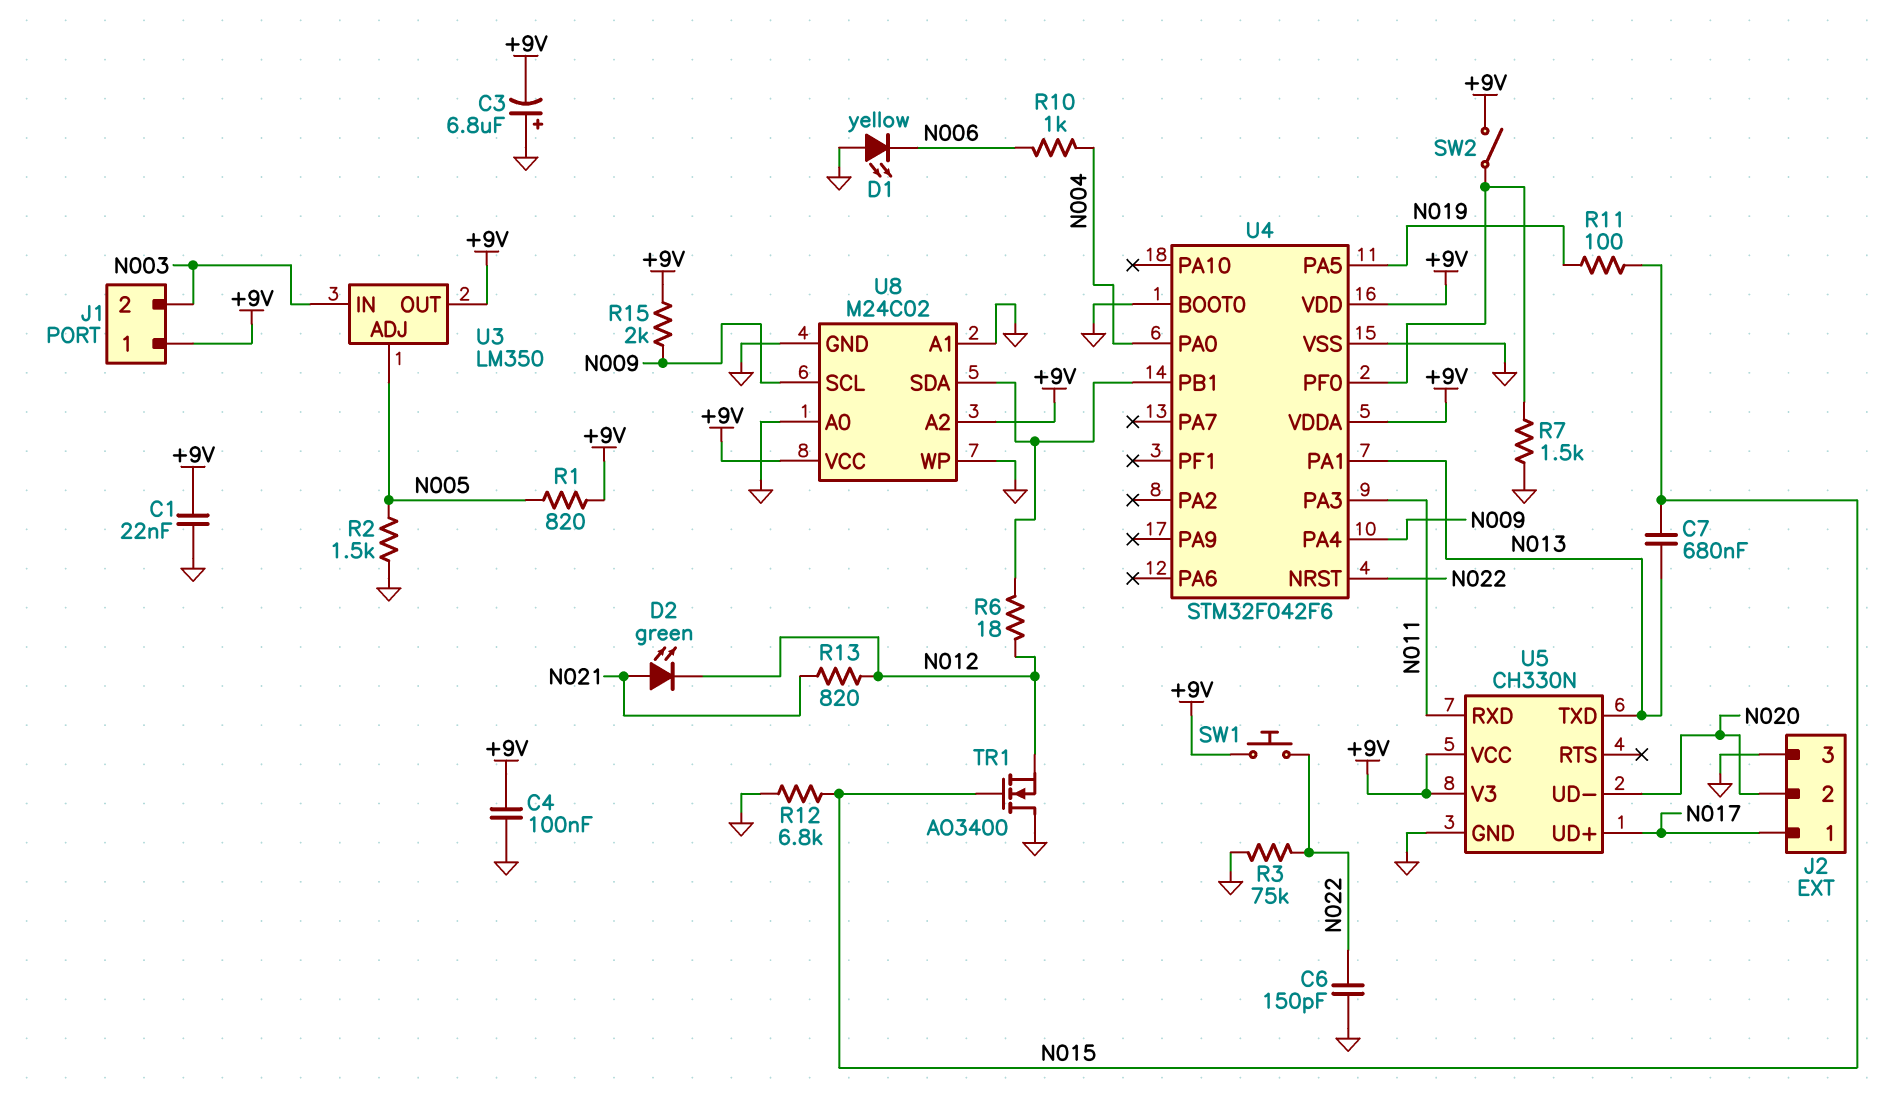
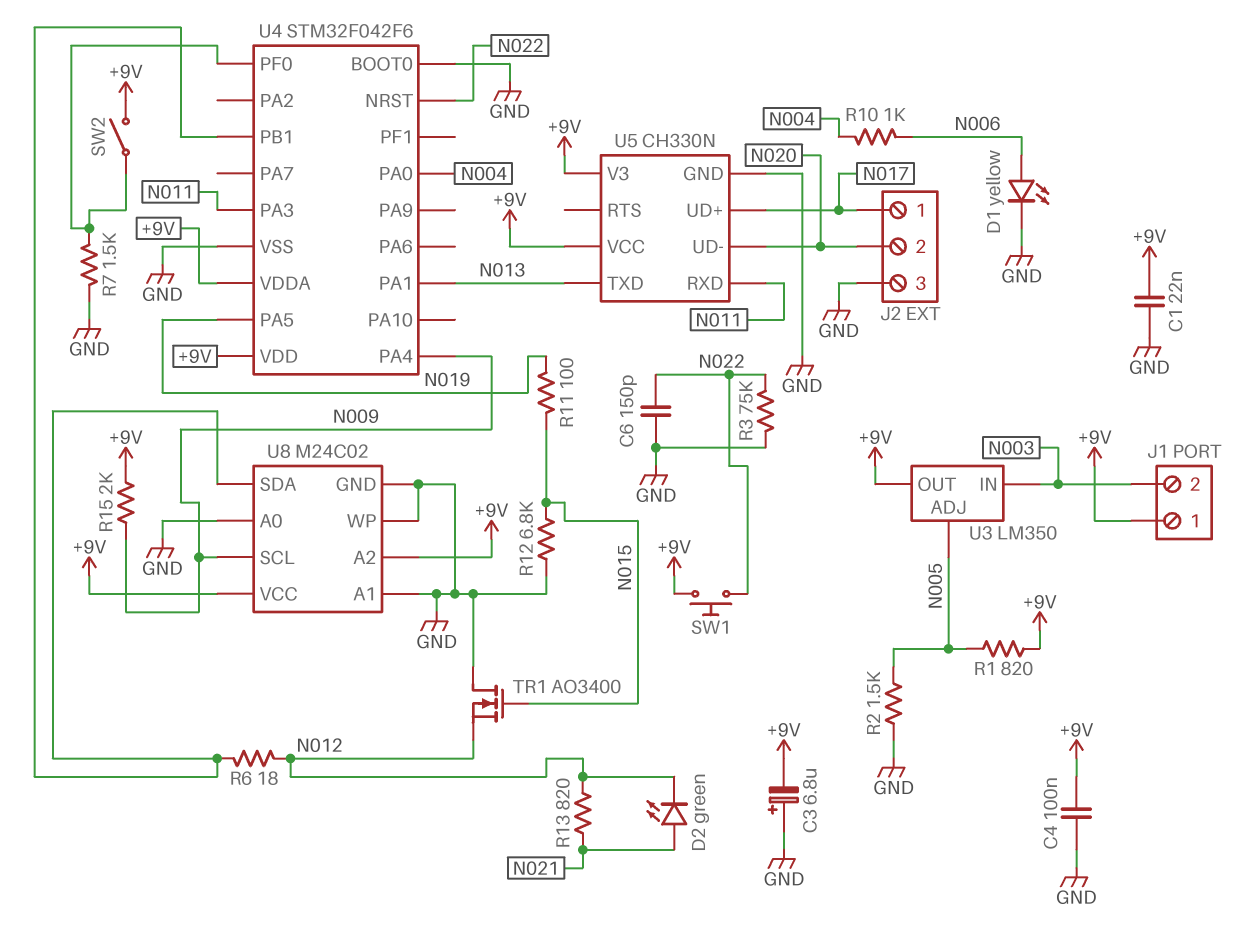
C7: 680nF (N013, N015) -> none
D1: LED yellow (A GND, K N006) -> LED yellow (A N006, K GND)

